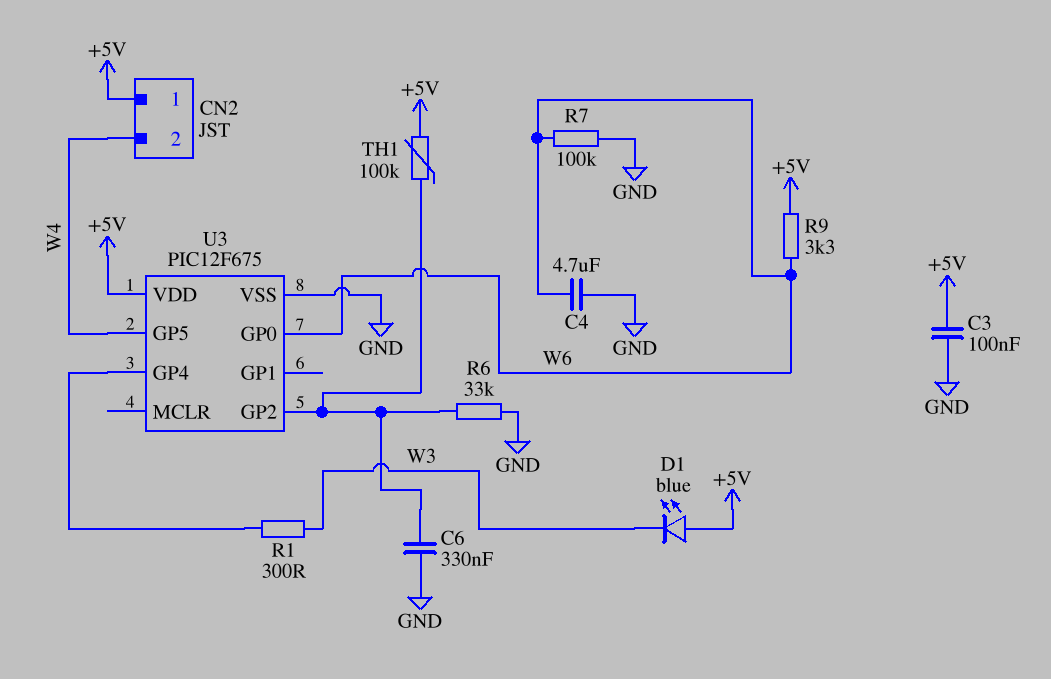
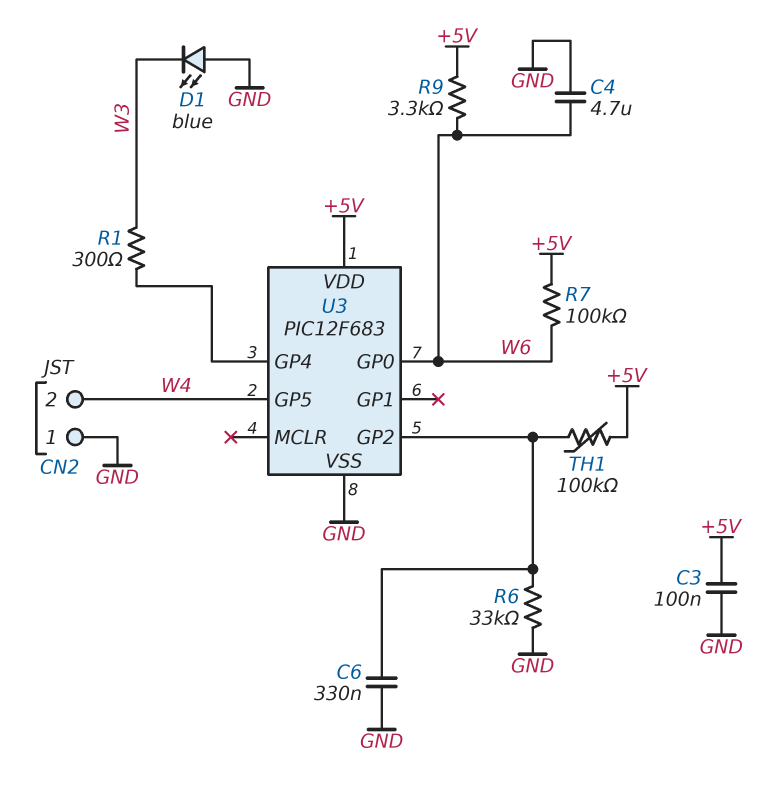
CN2 pin 1: +5V -> GND
D1: LED blue (A +5V, K W3) -> LED blue (A GND, K W3)
R7: 100k (GND, W6) -> 100k (+5V, W6)
U3: PIC12F675 -> PIC12F683

